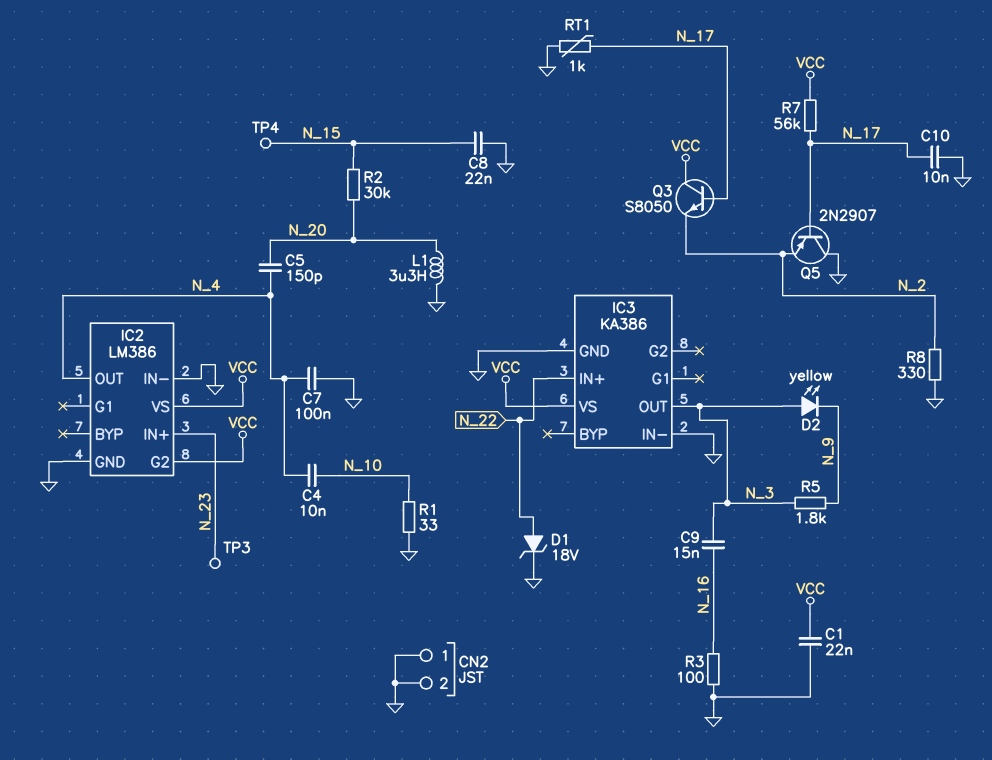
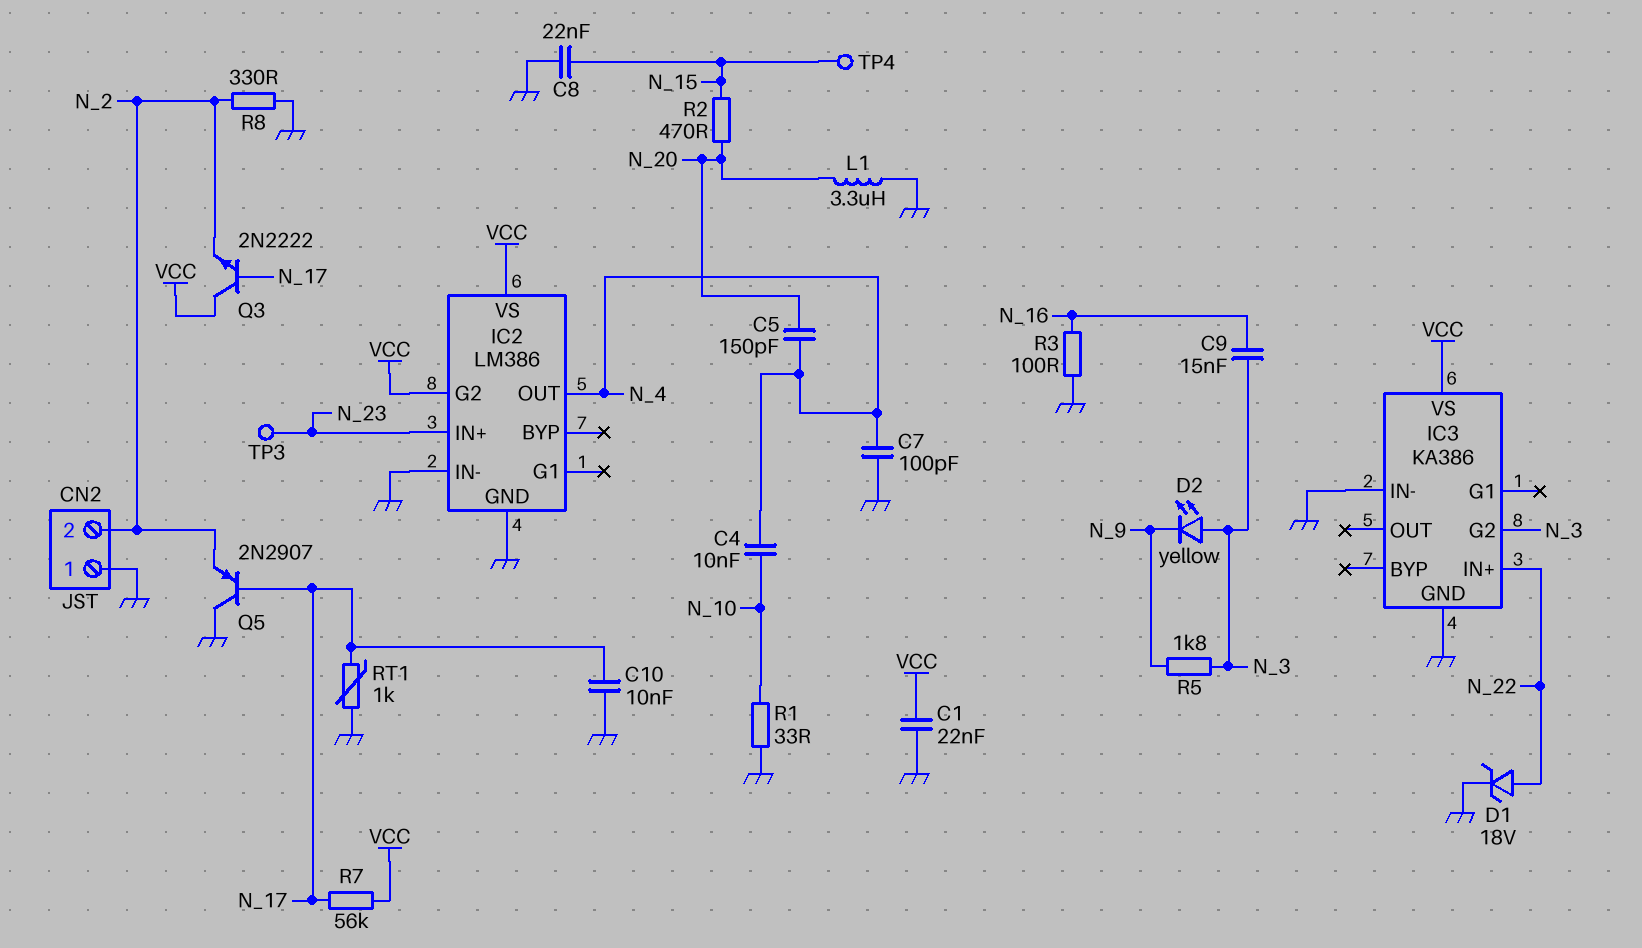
C7: 100nF (GND, N_4) -> 100pF (GND, N_4)
CN2 pin 2: GND -> N_2
IC3 pin G2: none -> N_3
IC3 pin OUT: N_3 -> none
Q3: NPN S8050 (B N_17, C VCC, E N_2) -> NPN 2N2222 (B N_17, C VCC, E N_2)
R2: 30k (N_15, N_20) -> 470 (N_15, N_20)

